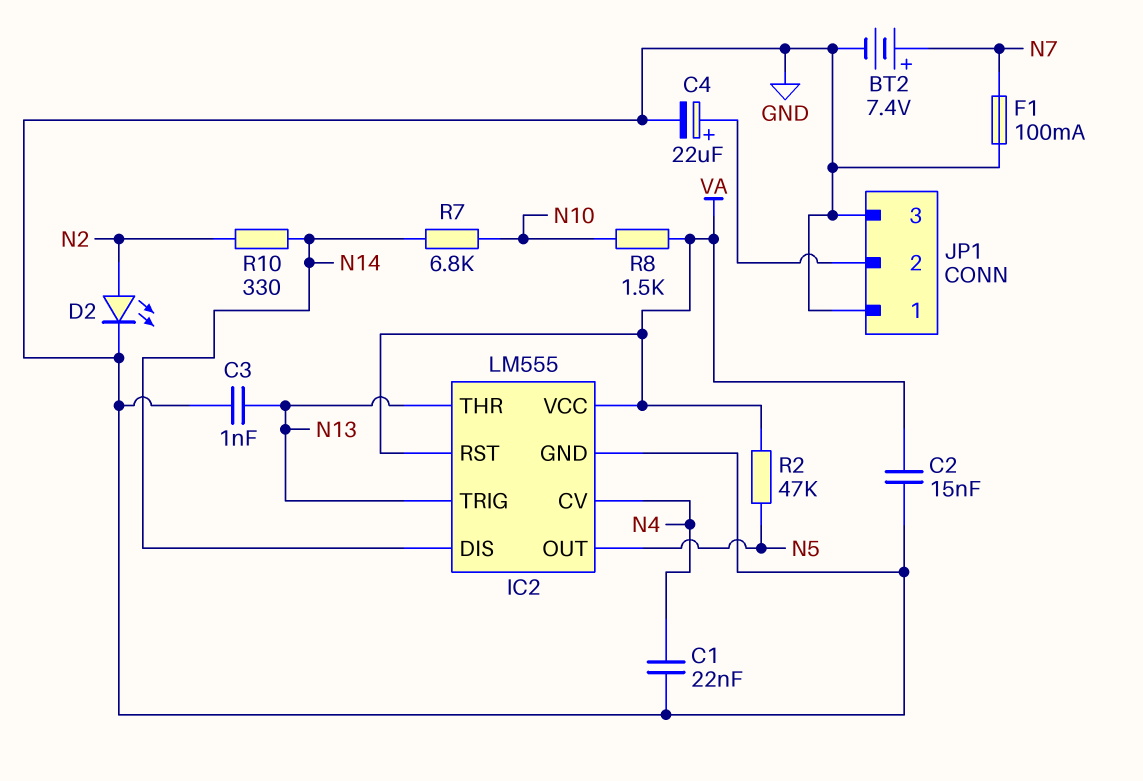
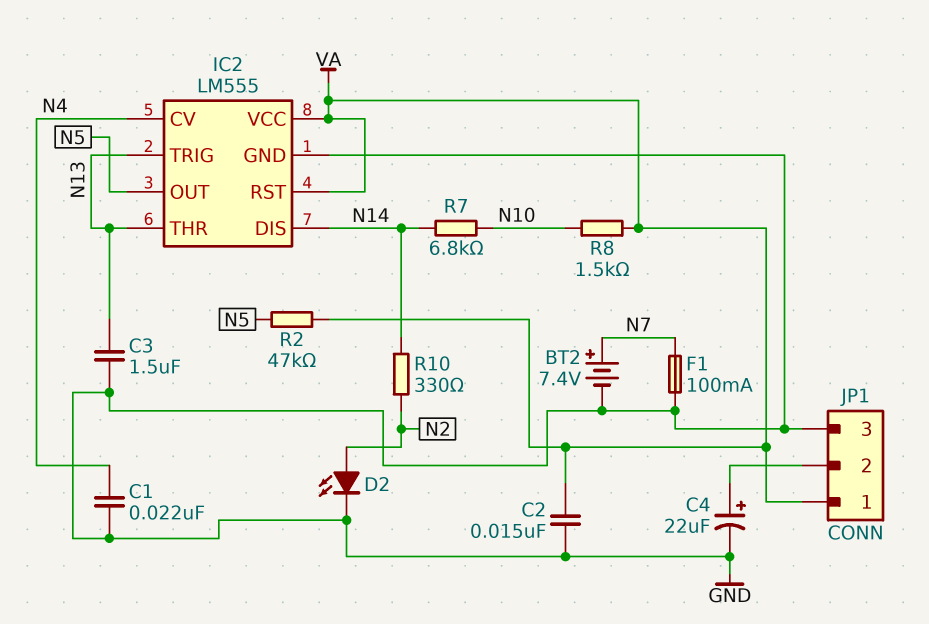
C3: 1nF (GND, N13) -> 1.5uF (GND, N13)
JP1 pin 1: GND -> VA

